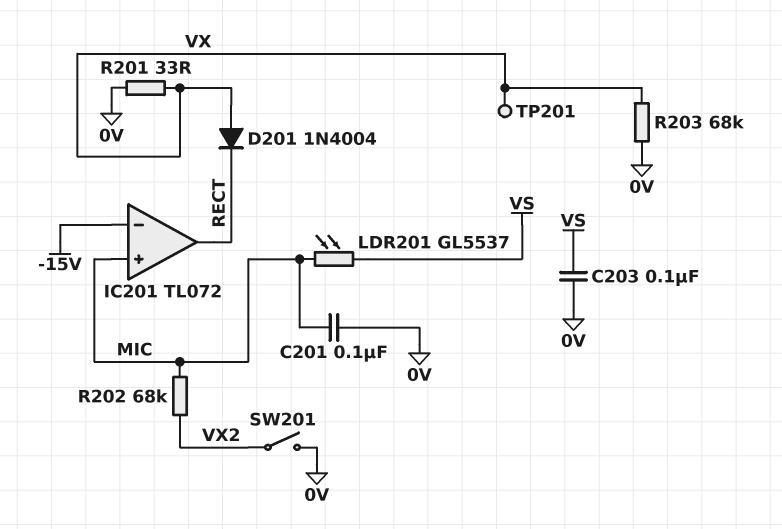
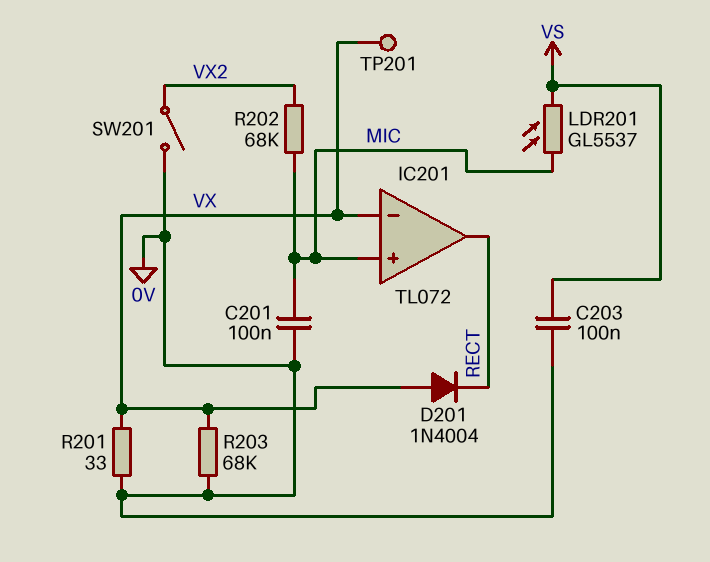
IC201 pin in-: -15V -> VX

